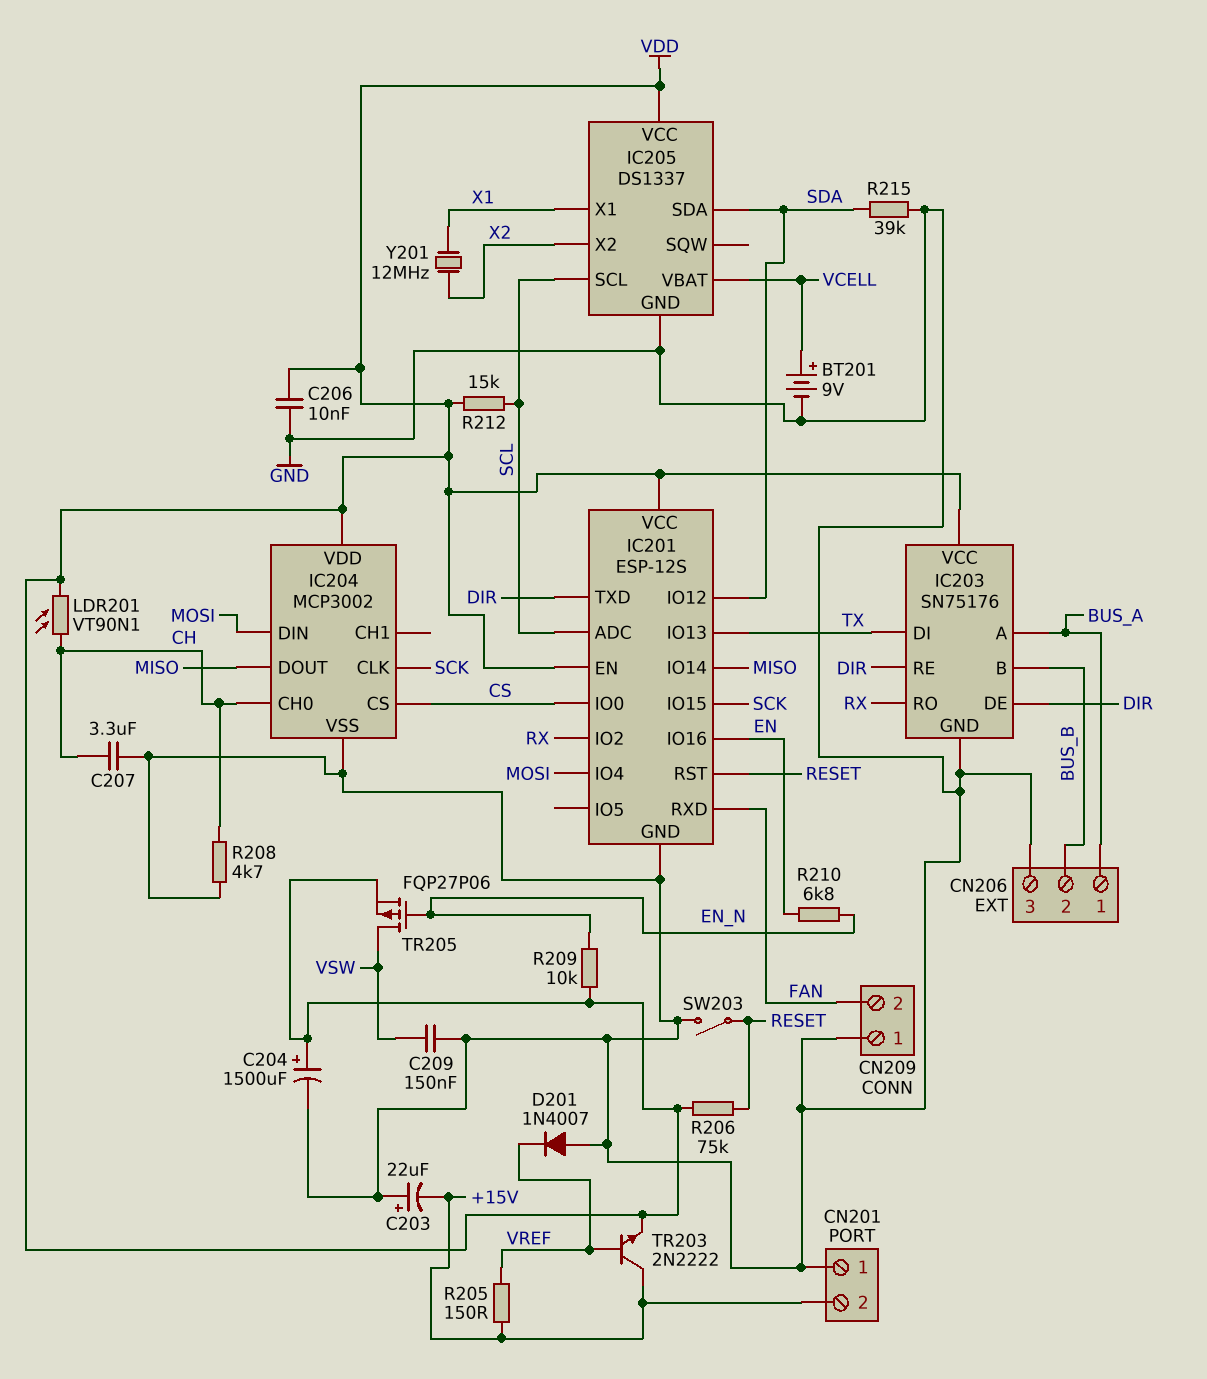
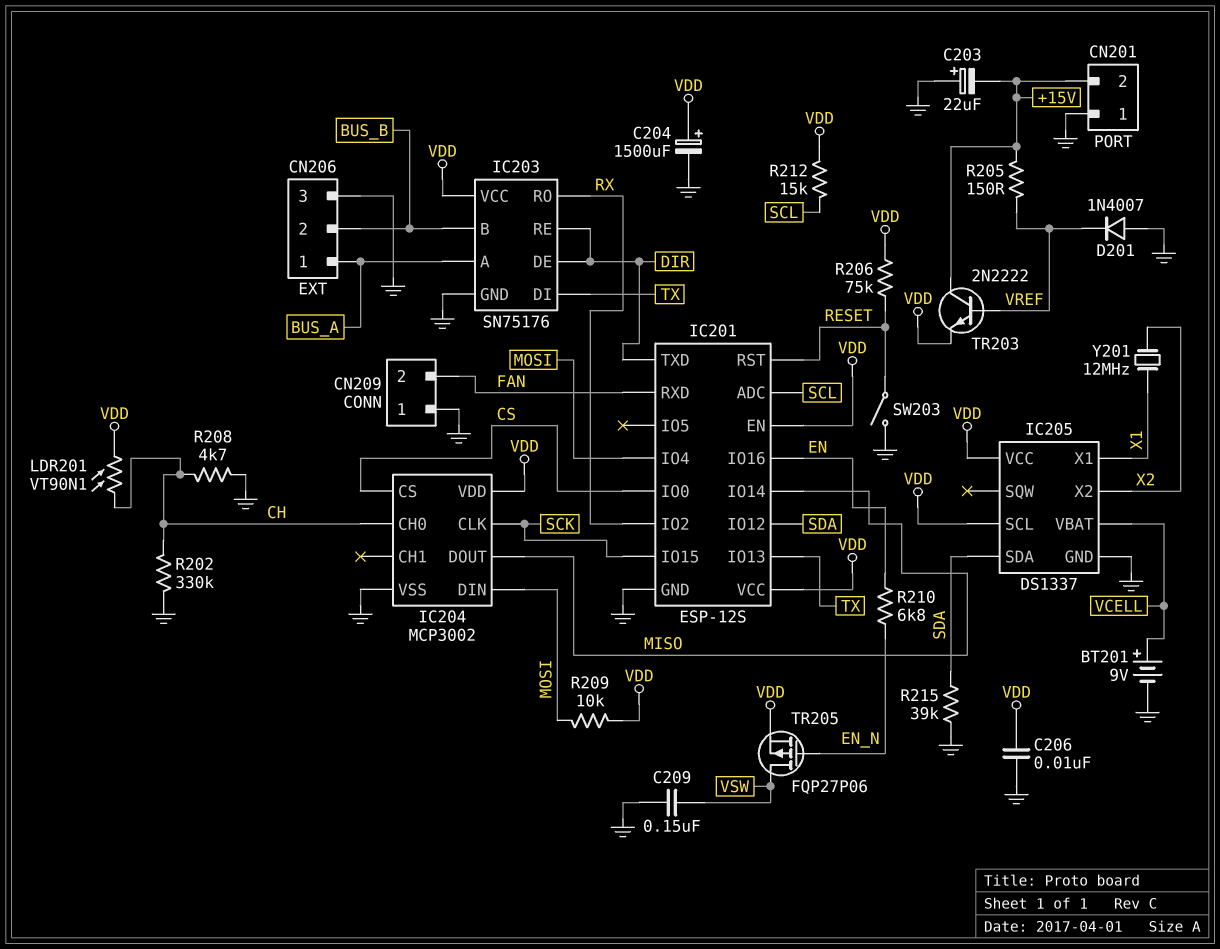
C207: 3.3uF (CH, GND) -> none
IC205 pin SCL: SCL -> VDD
R202: none -> 330k (CH, GND)
R209: 10k (EN_N, VDD) -> 10k (MOSI, VDD)

